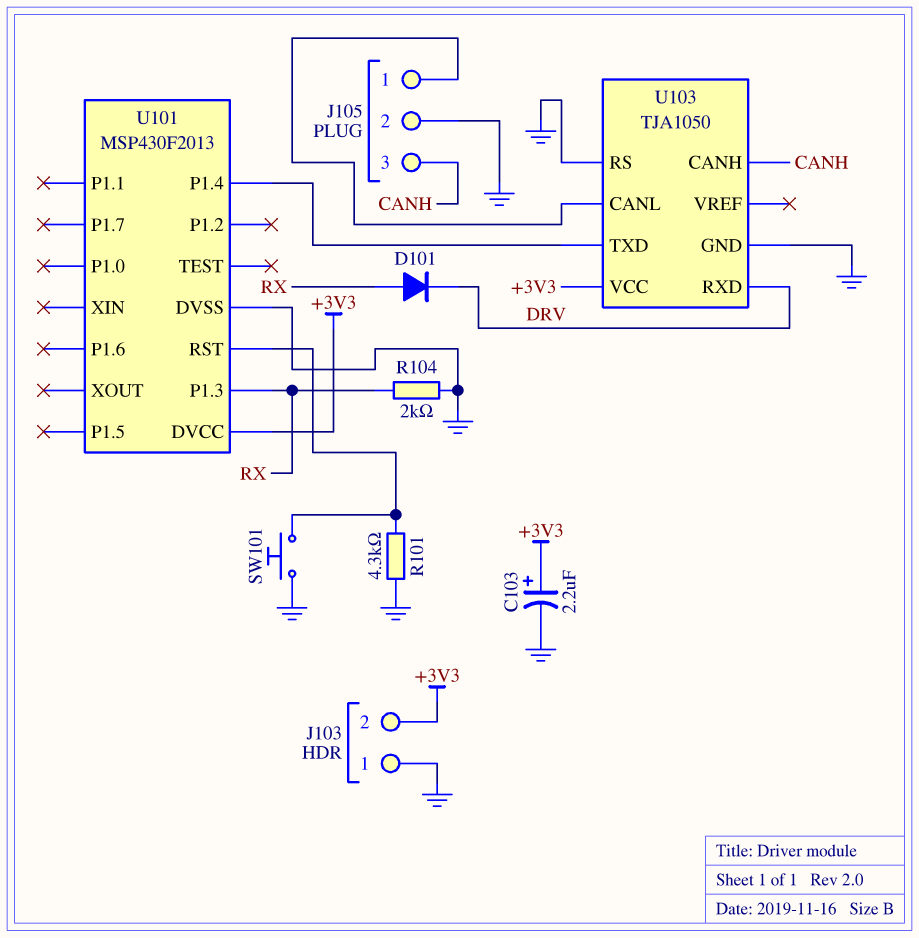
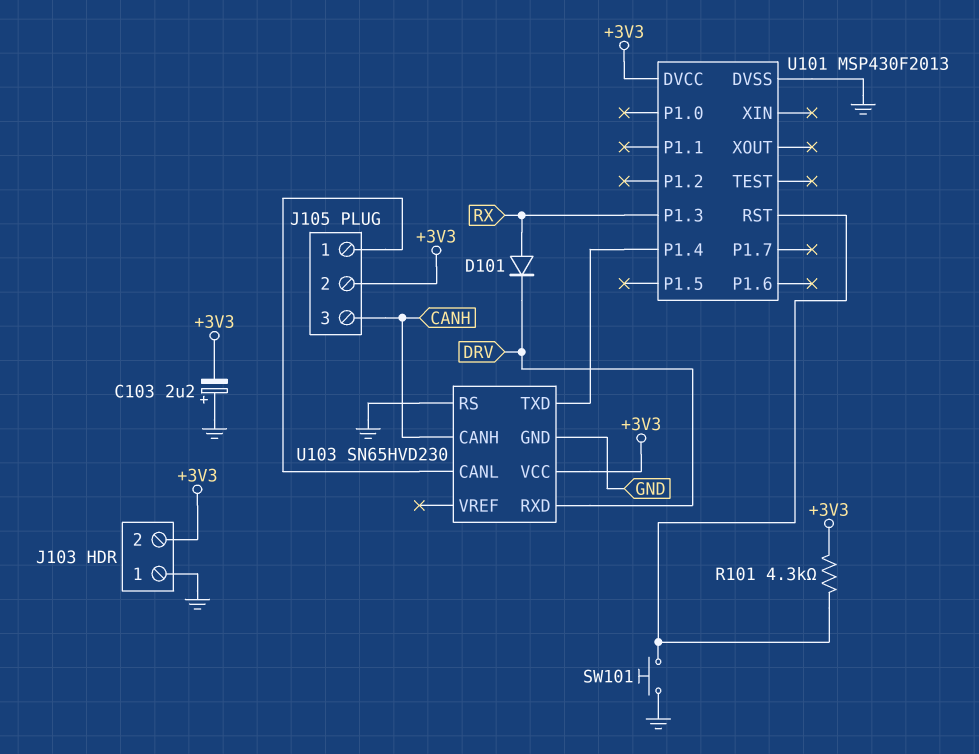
C103: 2.2uF (plus +3V3, minus GND) -> 2.2uF (plus GND, minus +3V3)
J105 pin 2: GND -> +3V3
R101: 4.3k (GND, U101/RST) -> 4.3k (+3V3, U101/RST)
R104: 2k (GND, RX) -> none
U103: TJA1050 -> SN65HVD230

